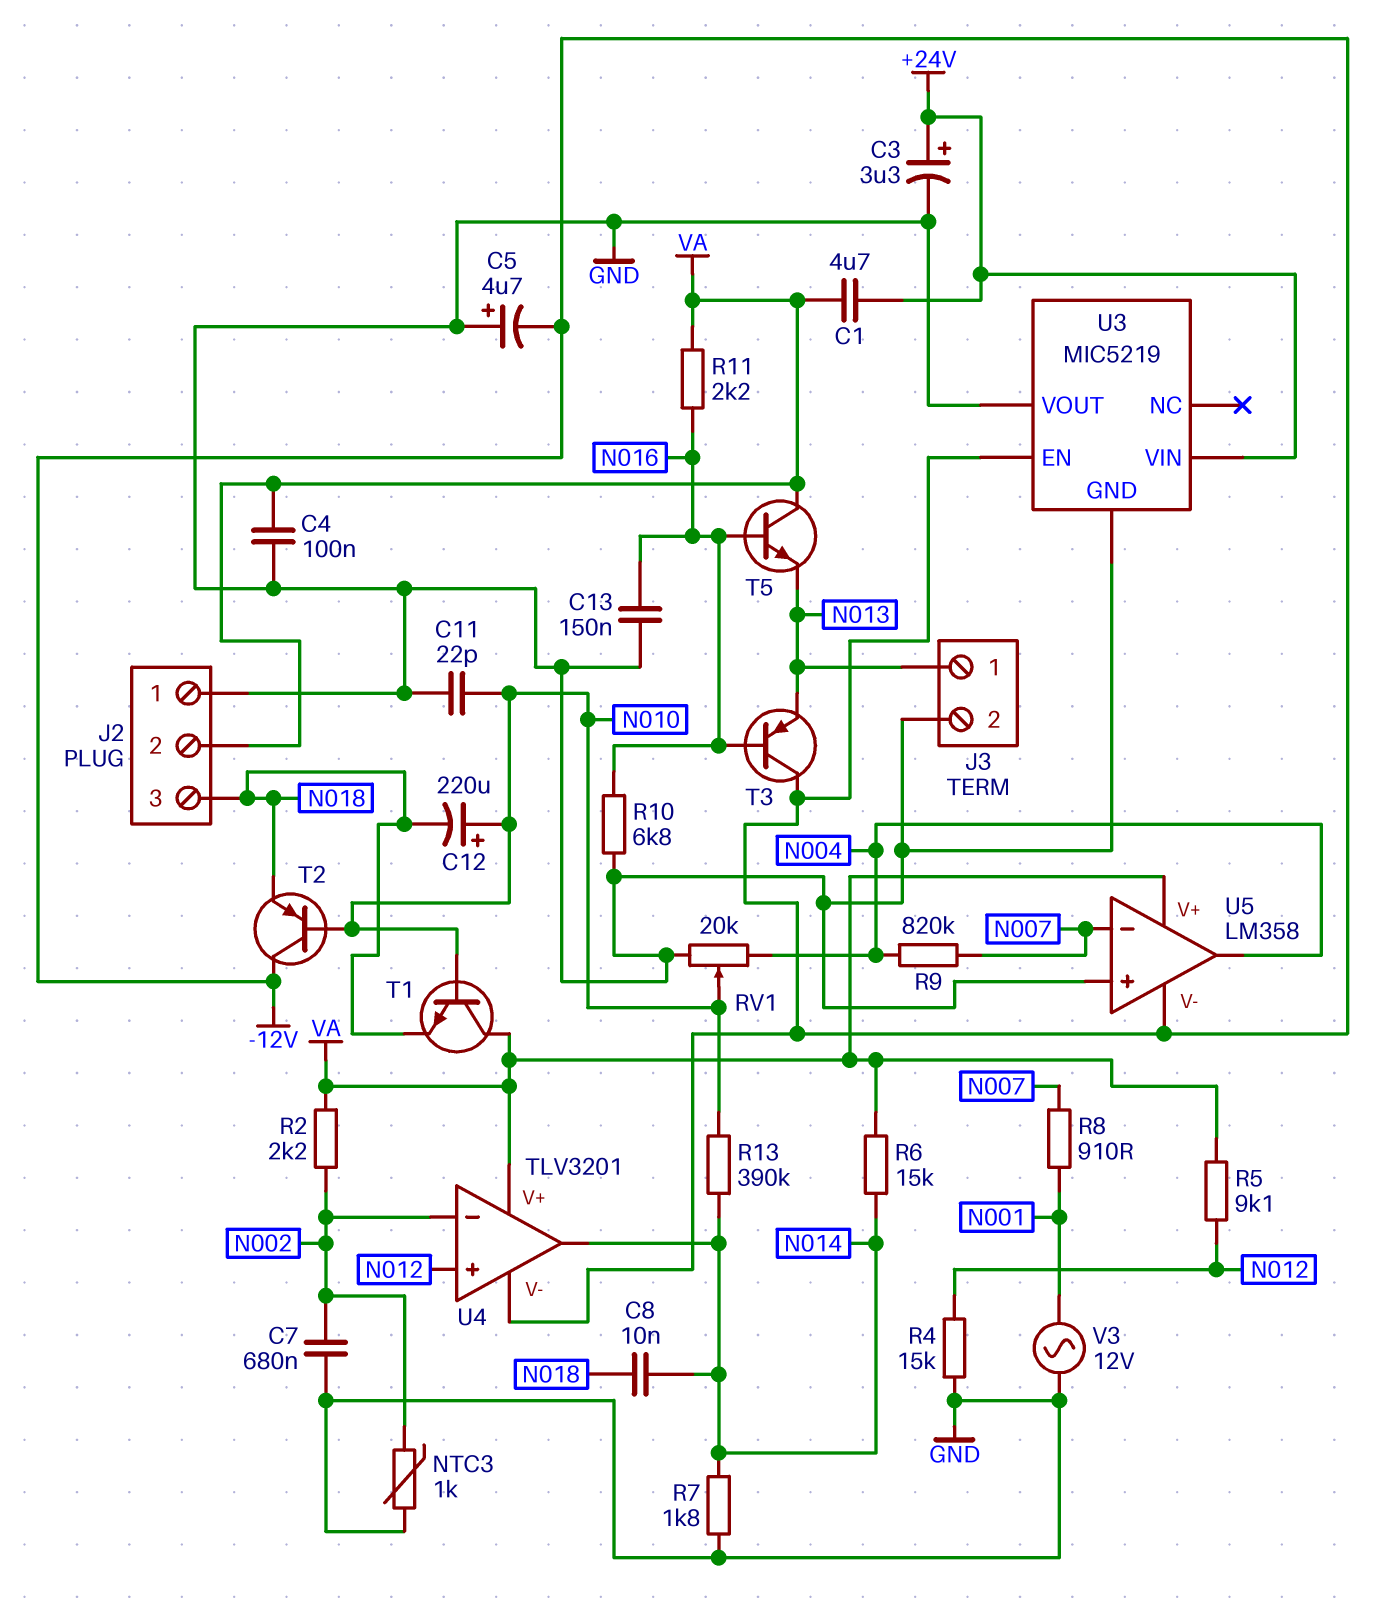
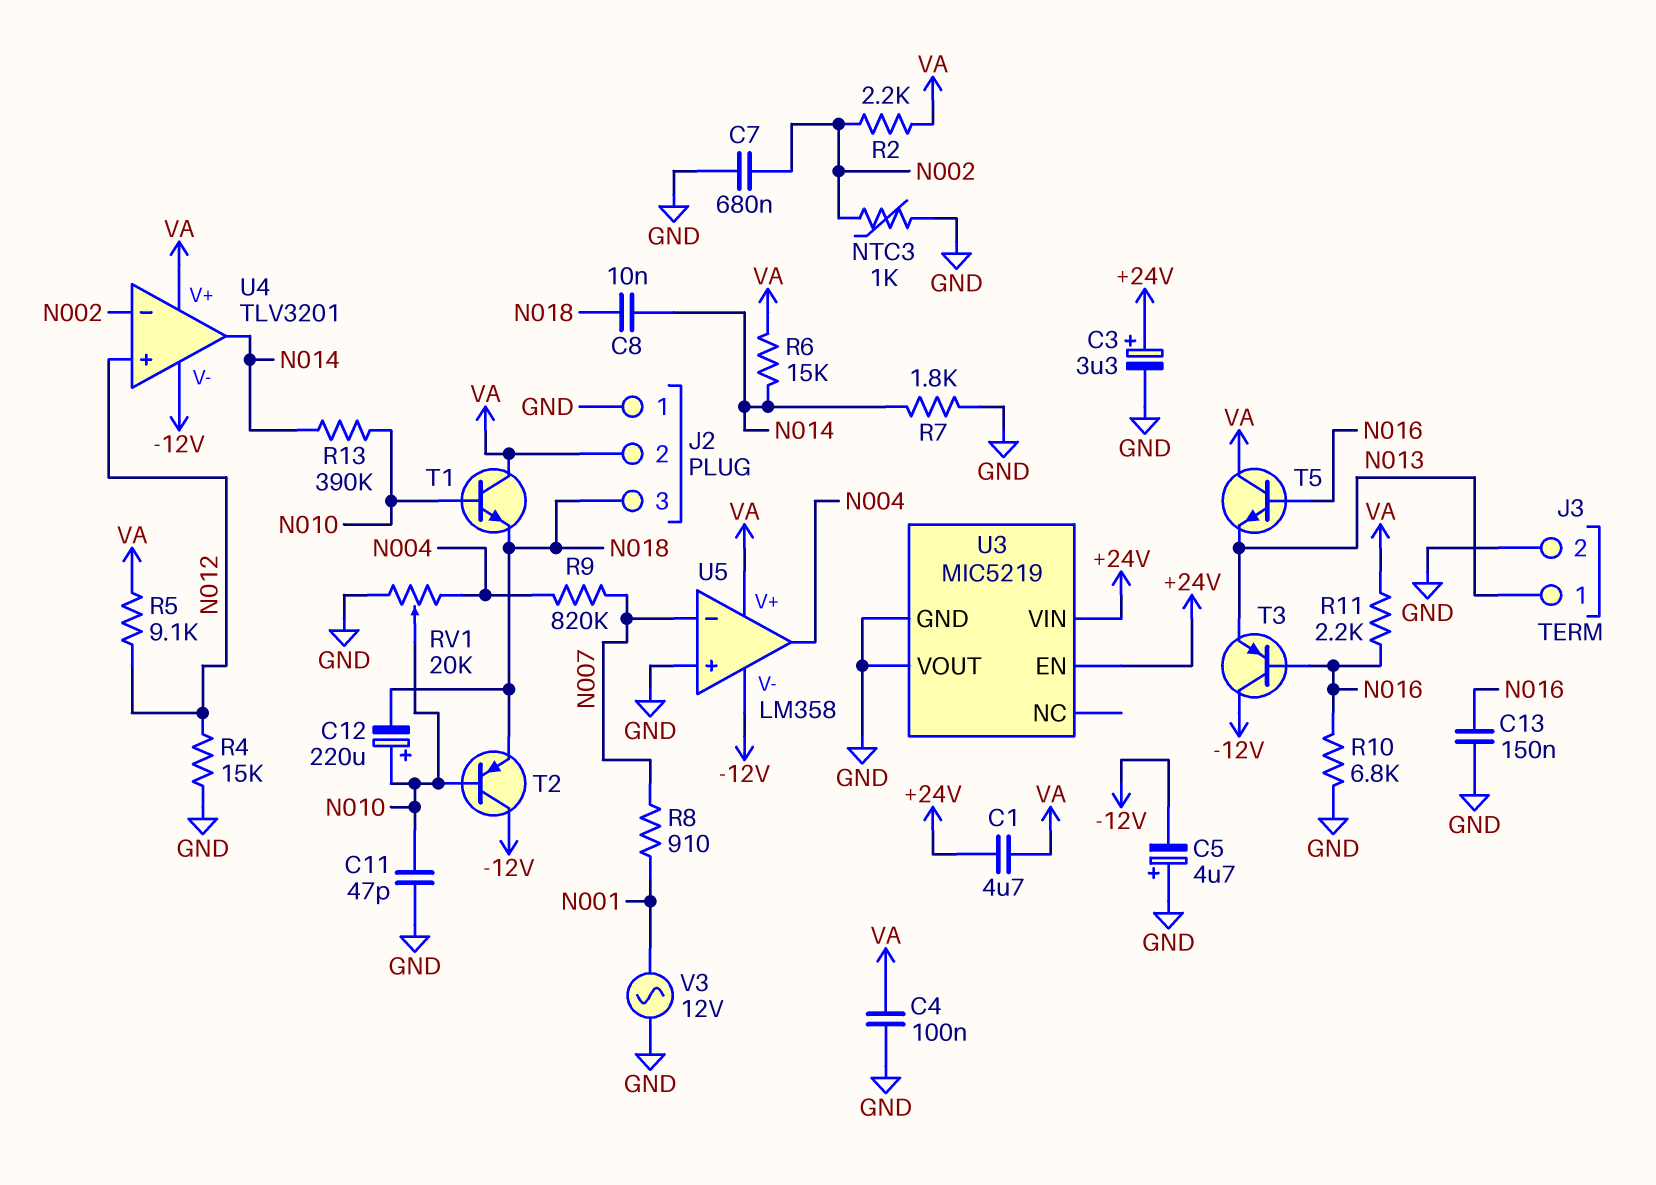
C11: 22pF (GND, N010) -> 47pF (GND, N010)
U3 pin EN: -12V -> +24V

